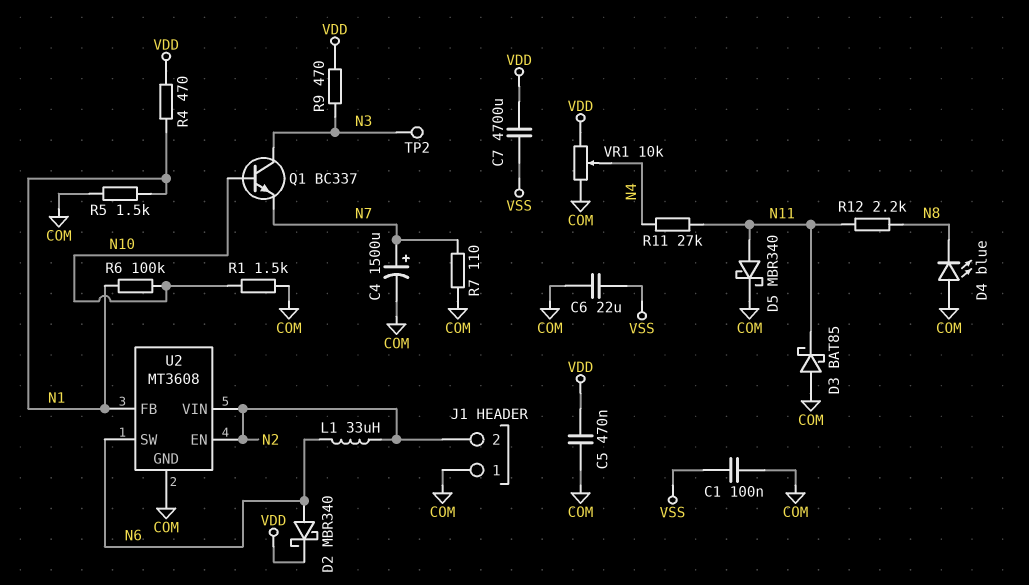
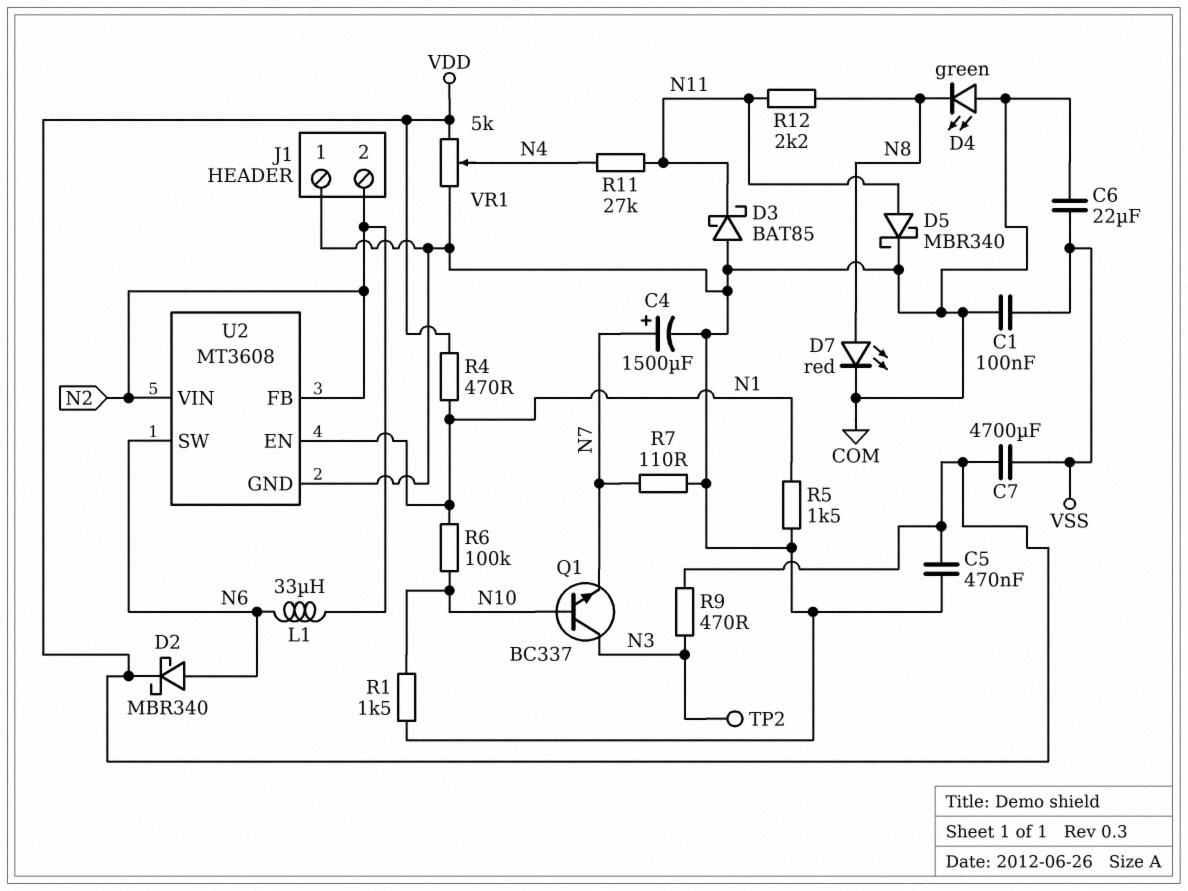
D4: LED blue (A COM, K N8) -> LED green (A COM, K N8)
D7: none -> LED red (A N8, K COM)
U2 pin EN: N2 -> N1
U2 pin FB: N1 -> N2
VR1: 10k (COM, VDD, wiper N4) -> 5k (COM, VDD, wiper N4)

